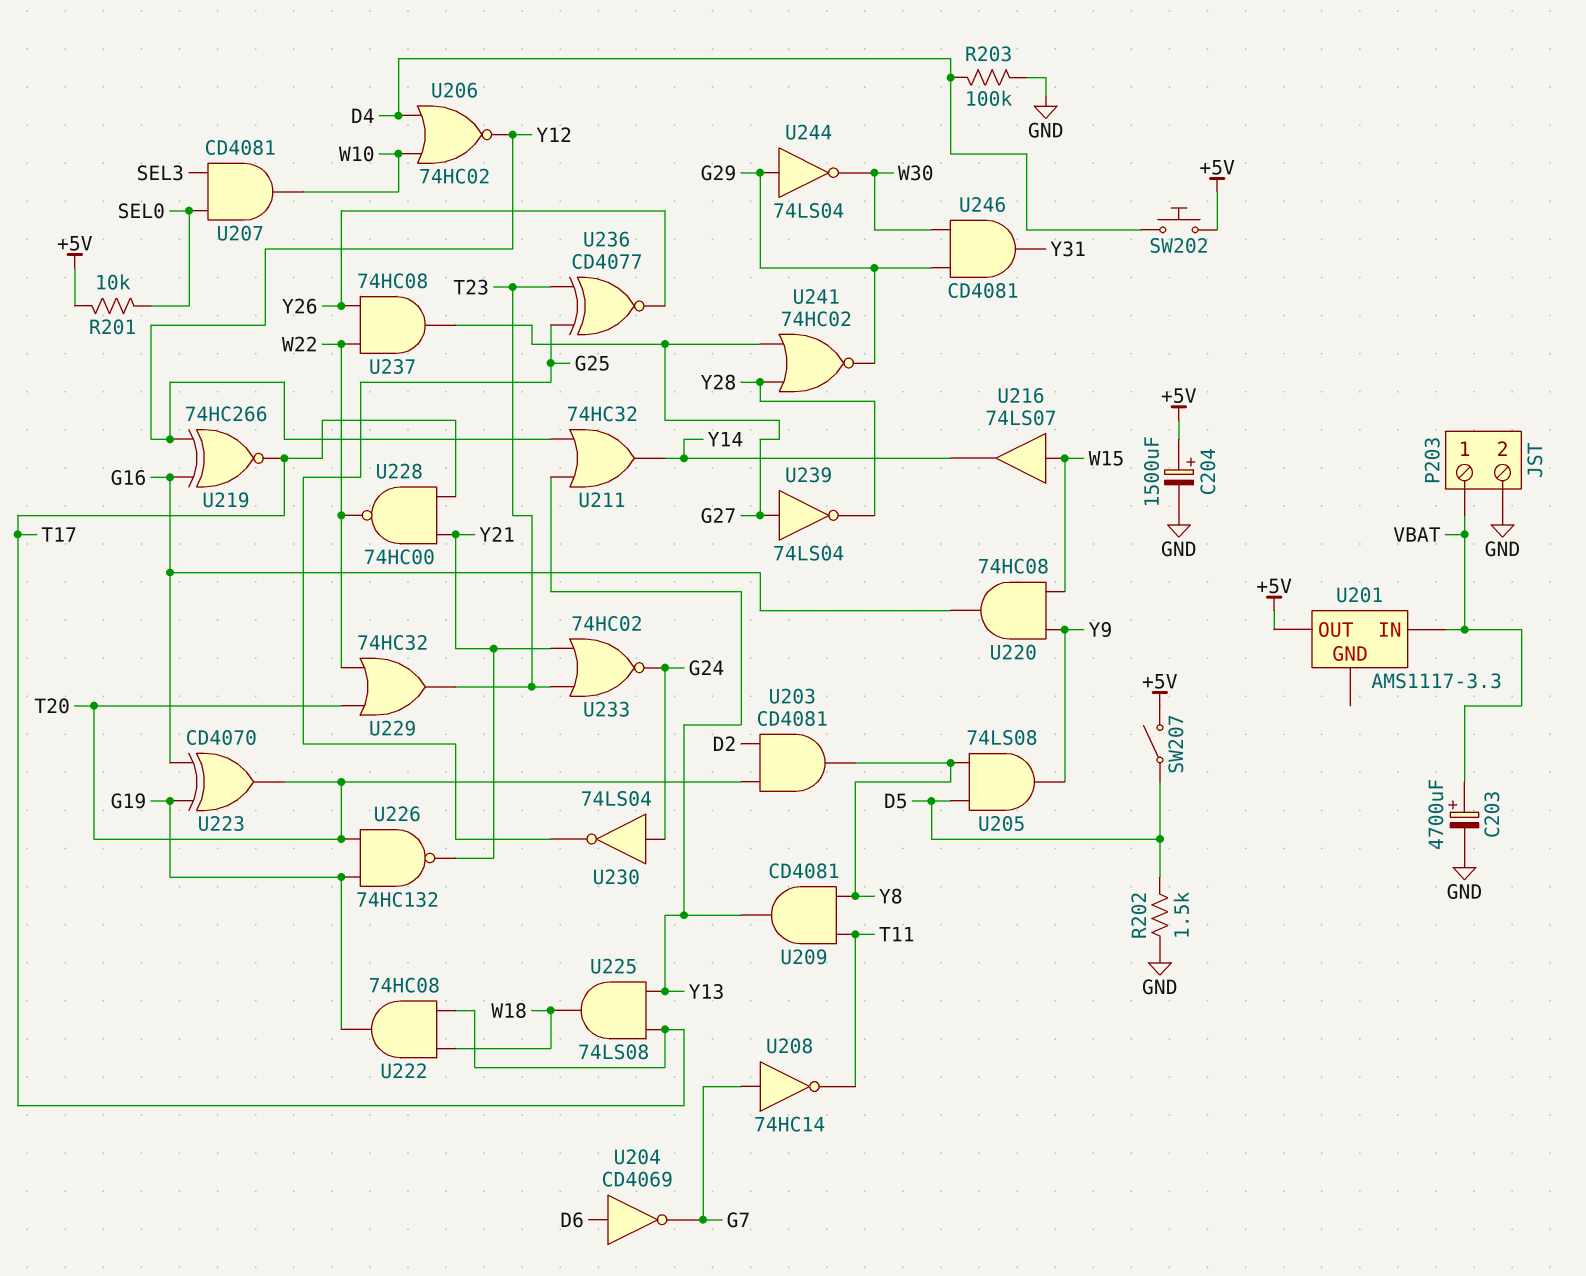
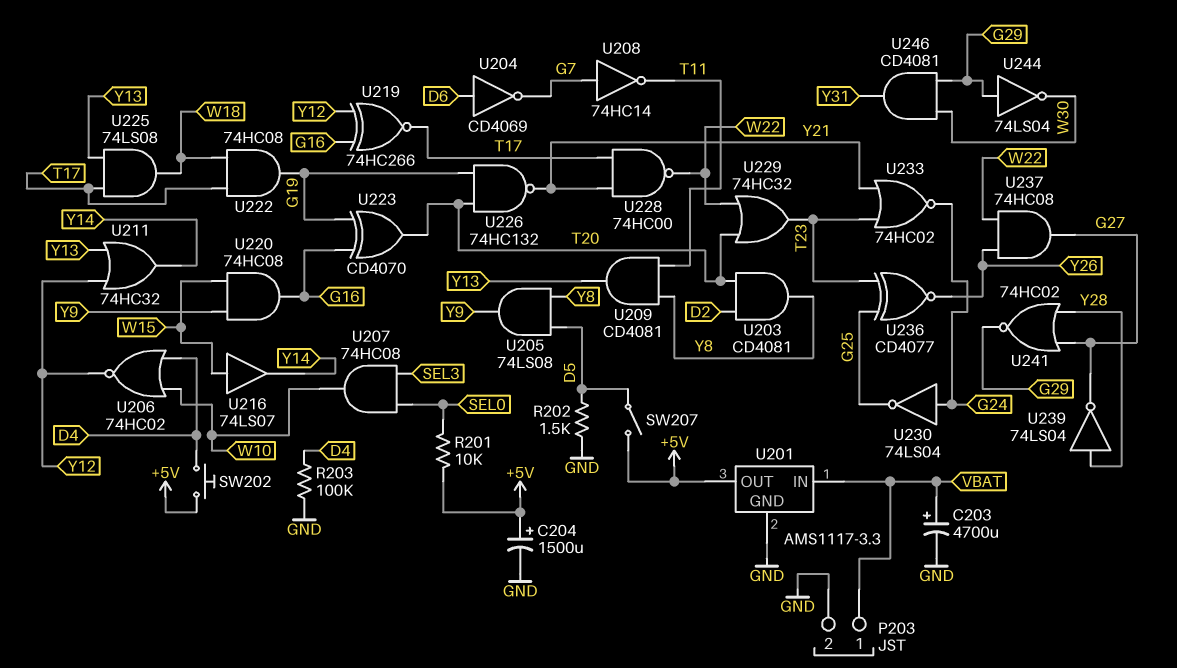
U201 pin GND: none -> GND
U207: AND CD4081 (in SEL0, in SEL3, out W10) -> AND 74HC08 (in SEL0, in SEL3, out W10)
U239: NOT 74LS04 (in G27, out Y28) -> NOT 74LS04 (in Y28, out G27)

